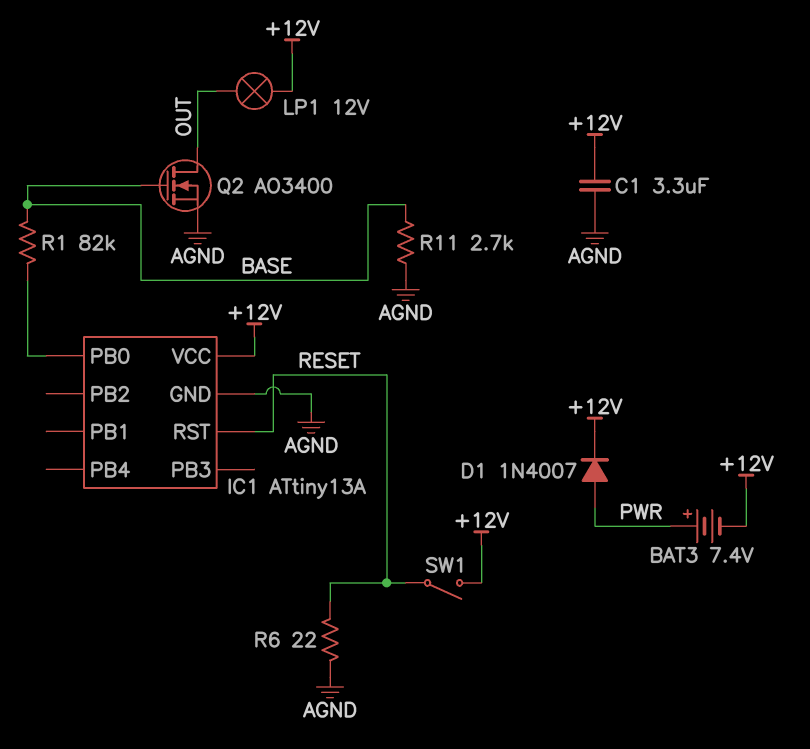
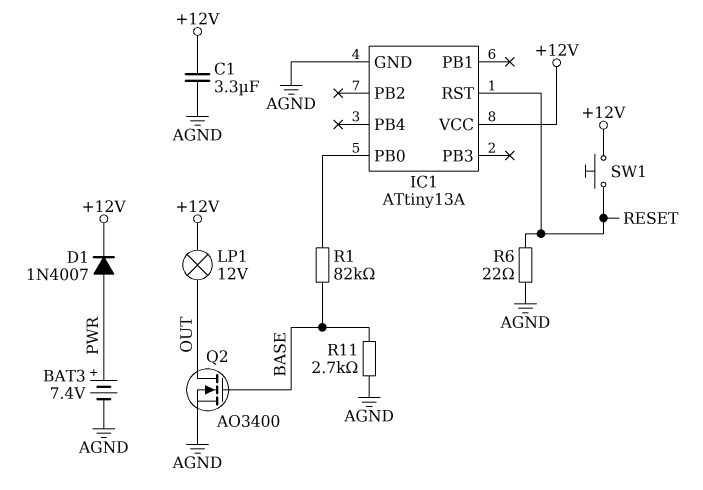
BAT3: 7.4V (plus PWR, minus +12V) -> 7.4V (plus PWR, minus AGND)
SW1: switch (+12V, RESET) -> button (+12V, RESET)

